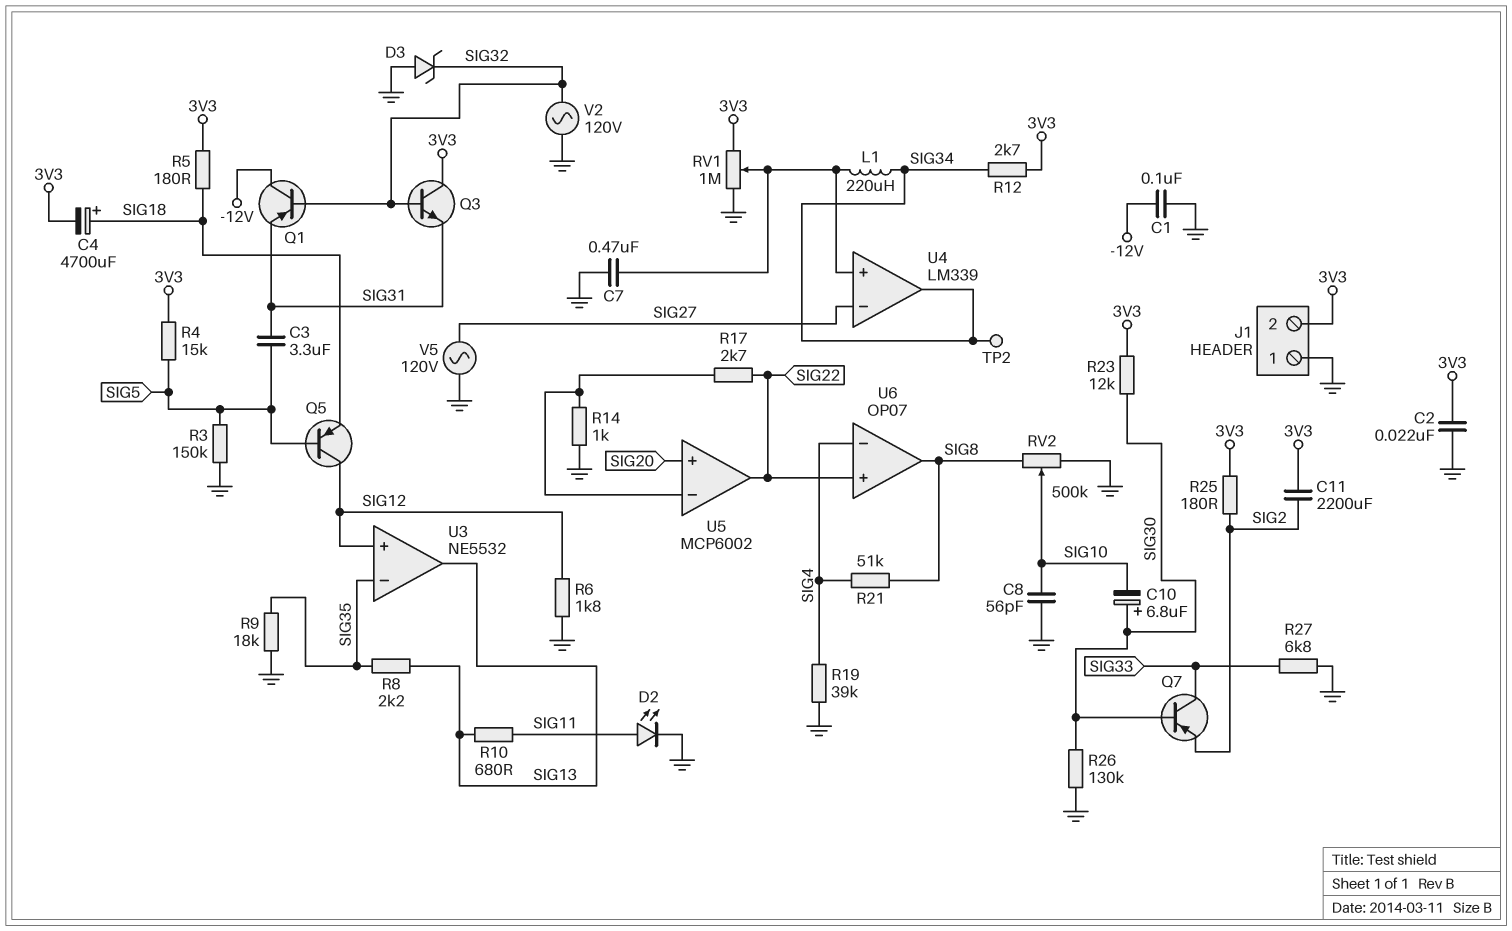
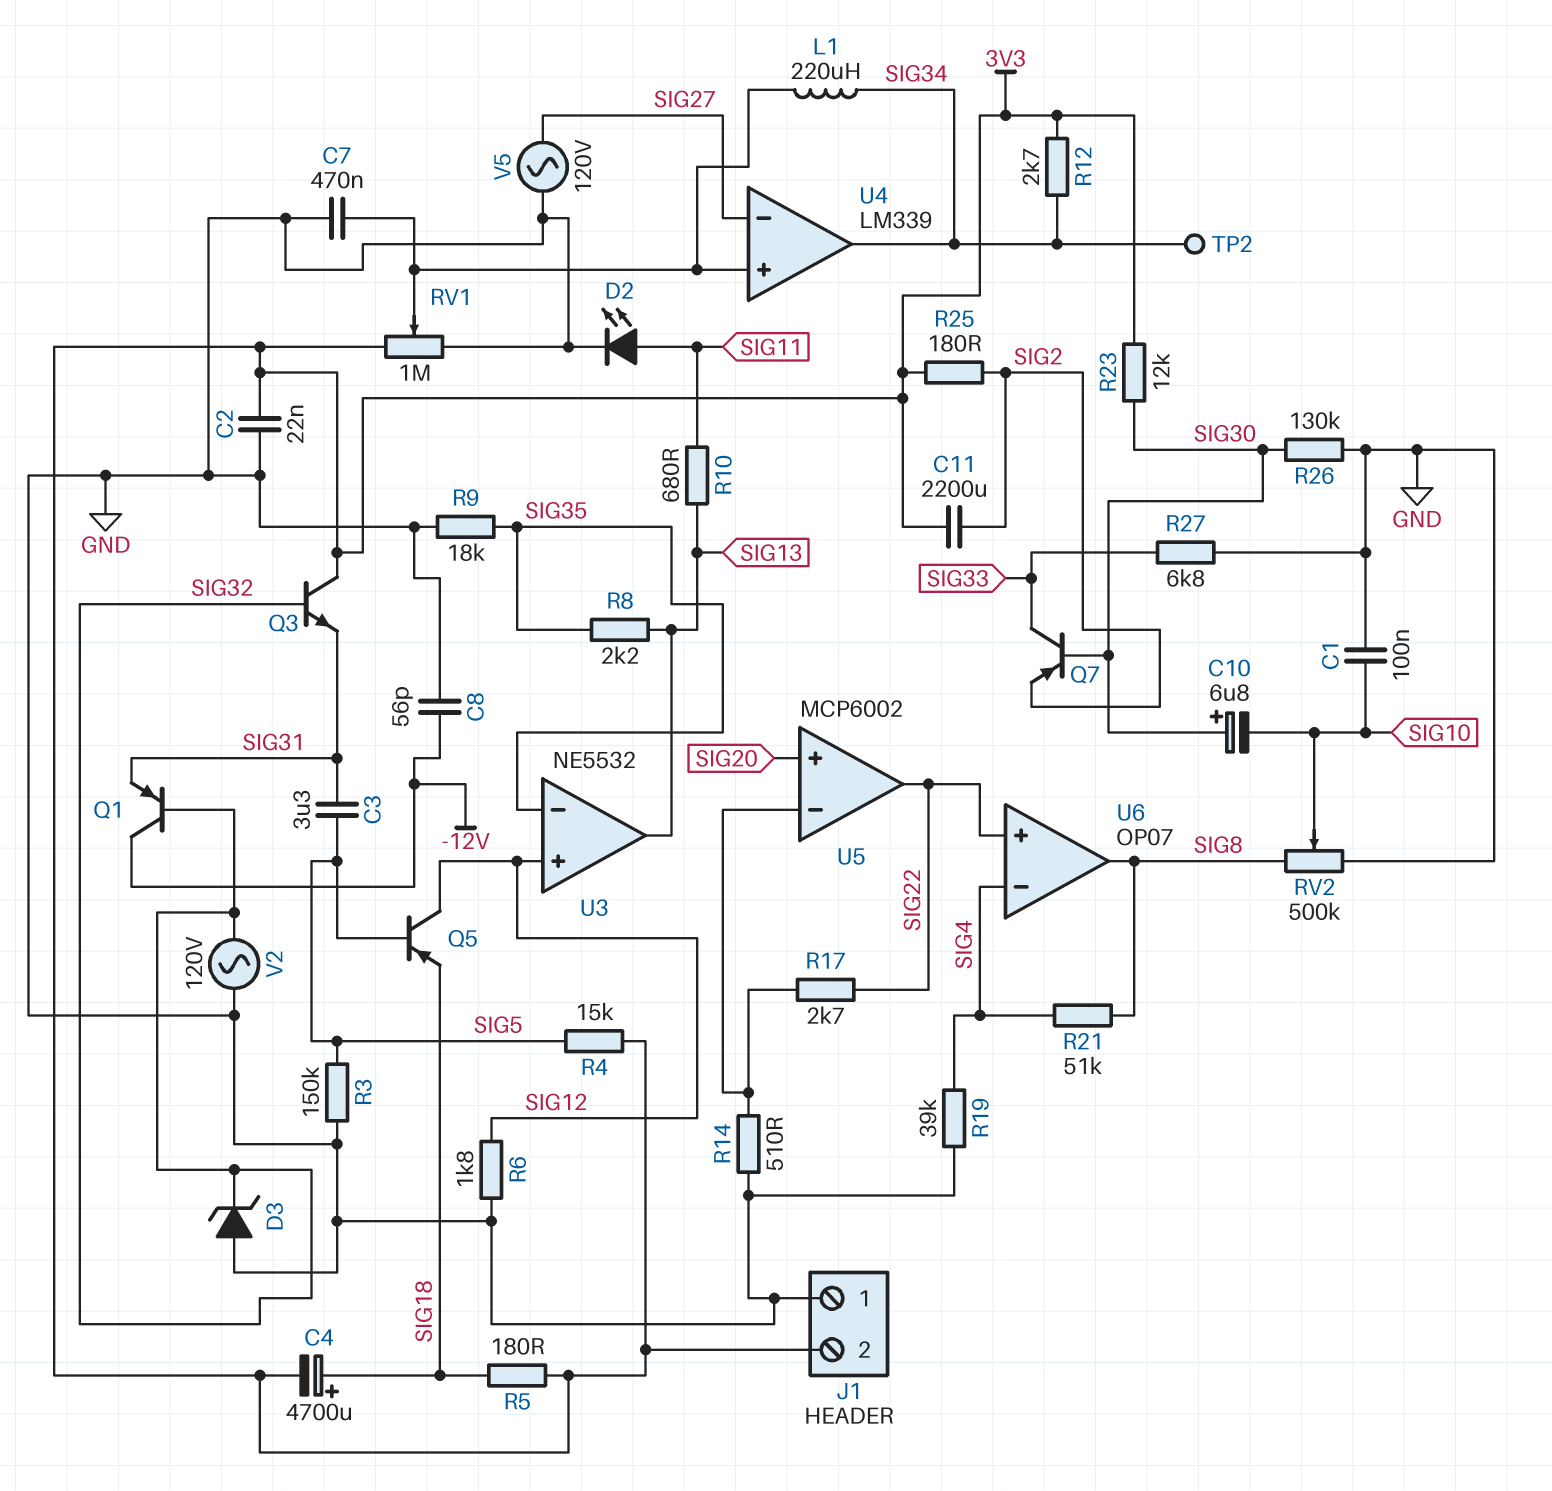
C1: 100nF (-12V, GND) -> 100nF (GND, SIG10)
C8: 56pF (GND, SIG10) -> 56pF (-12V, GND)
R14: 1k (GND, U5/in-) -> 510 (GND, U5/in-)

